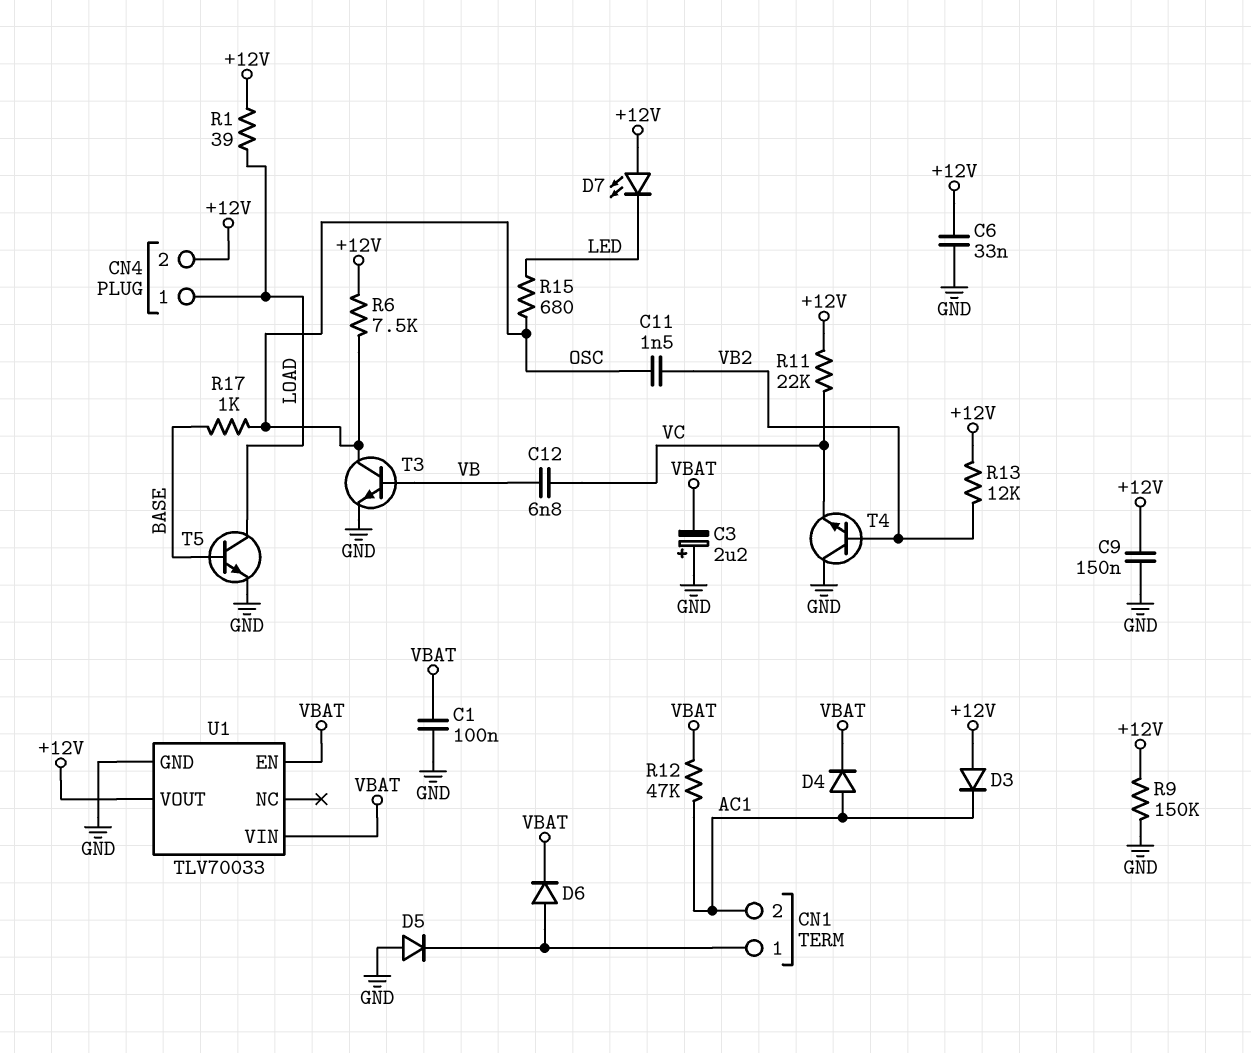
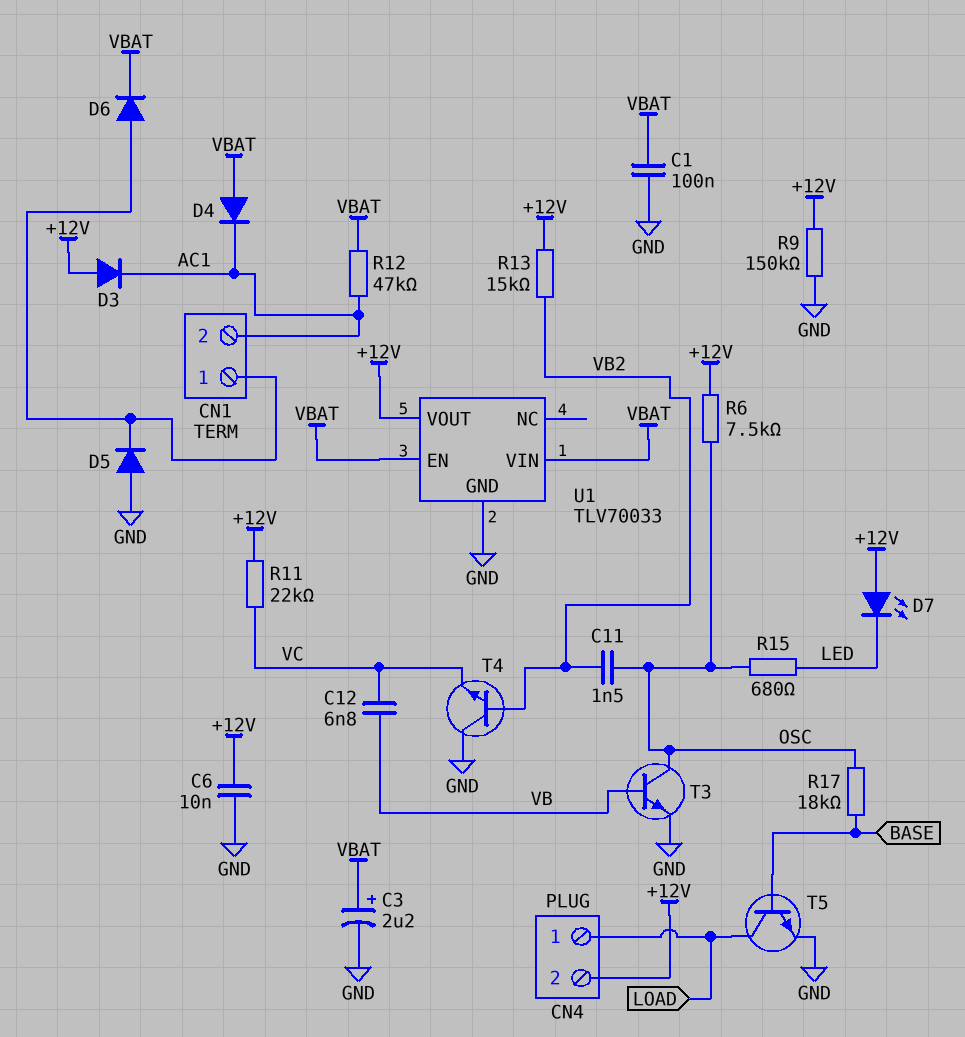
C3: 2.2uF (plus GND, minus VBAT) -> 2.2uF (plus VBAT, minus GND)
C6: 33nF (+12V, GND) -> 10nF (+12V, GND)
C9: 150nF (+12V, GND) -> none
D4: diode (A AC1, K VBAT) -> diode (A VBAT, K AC1)
R1: 39 (+12V, LOAD) -> none
R13: 12k (+12V, VB2) -> 15k (+12V, VB2)
R17: 1k (BASE, OSC) -> 18k (BASE, OSC)

